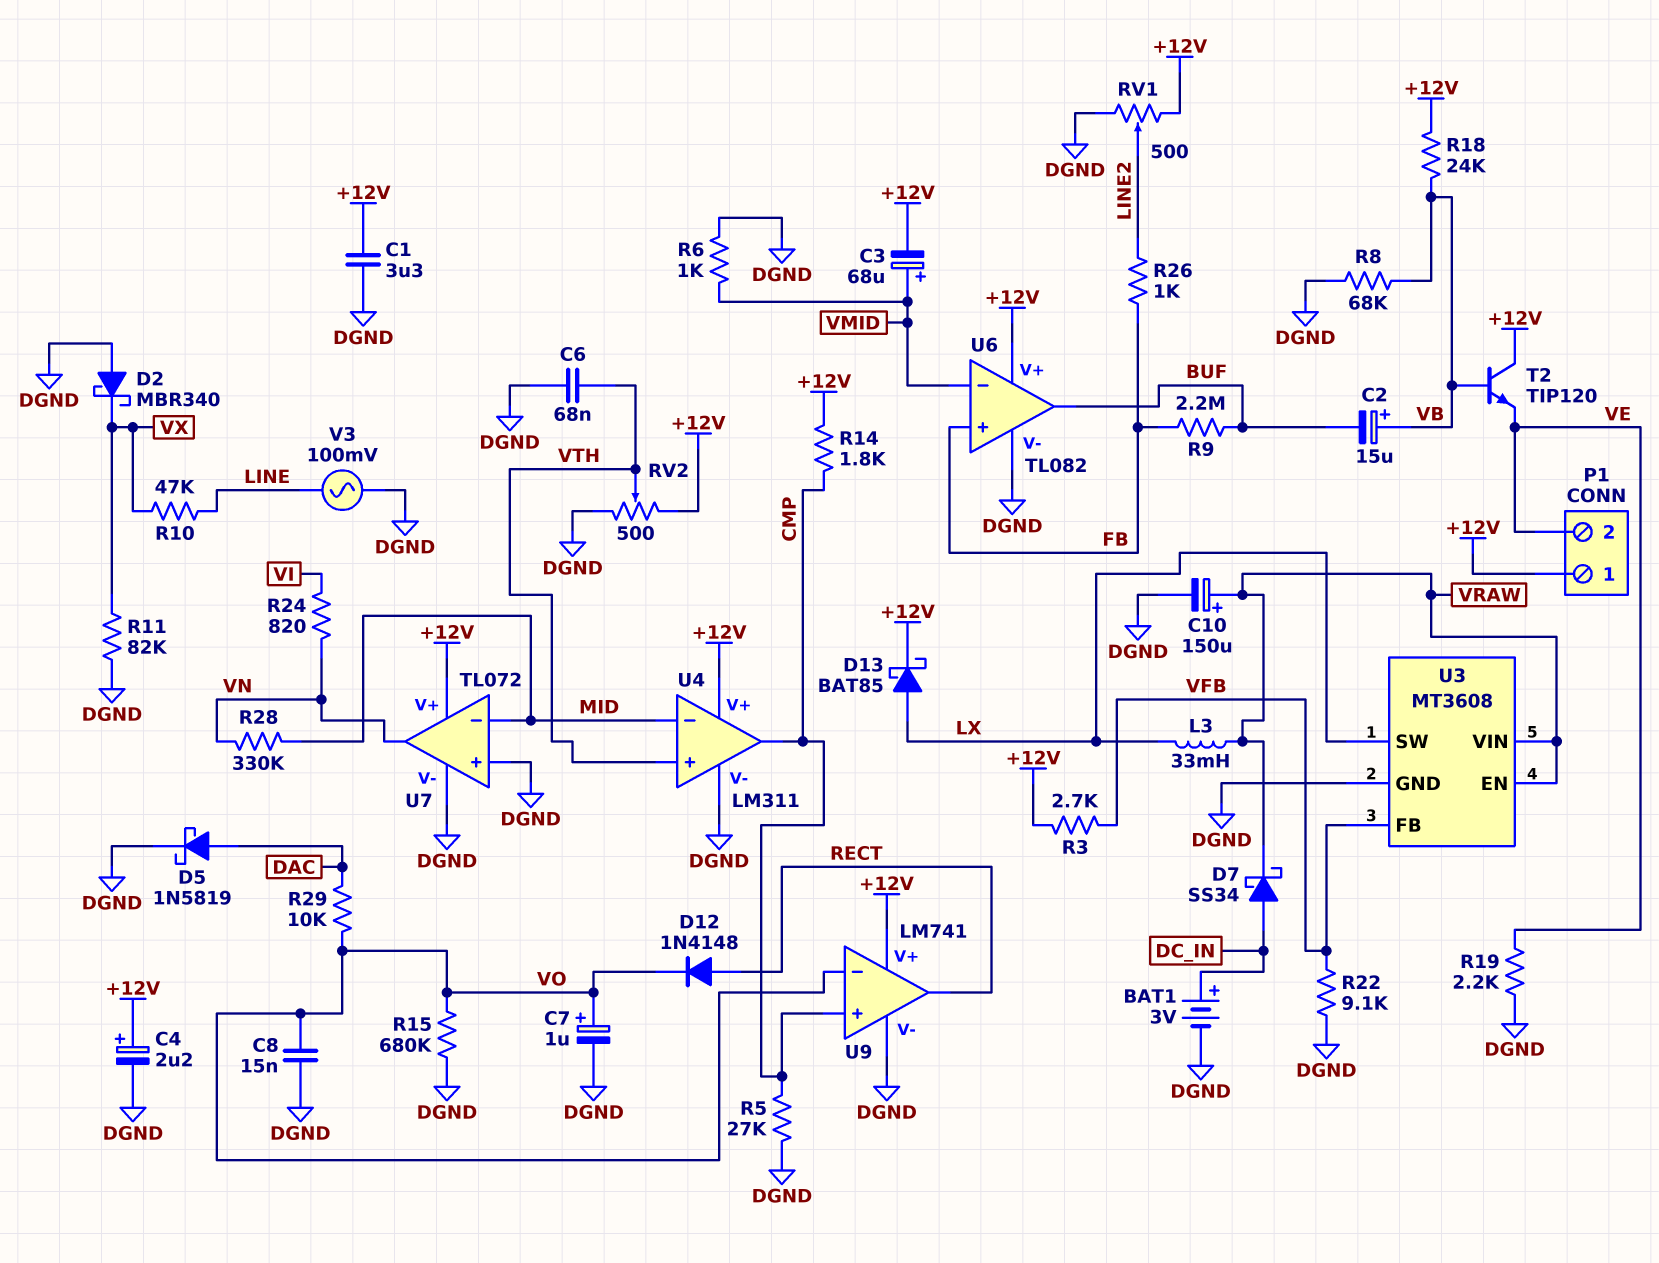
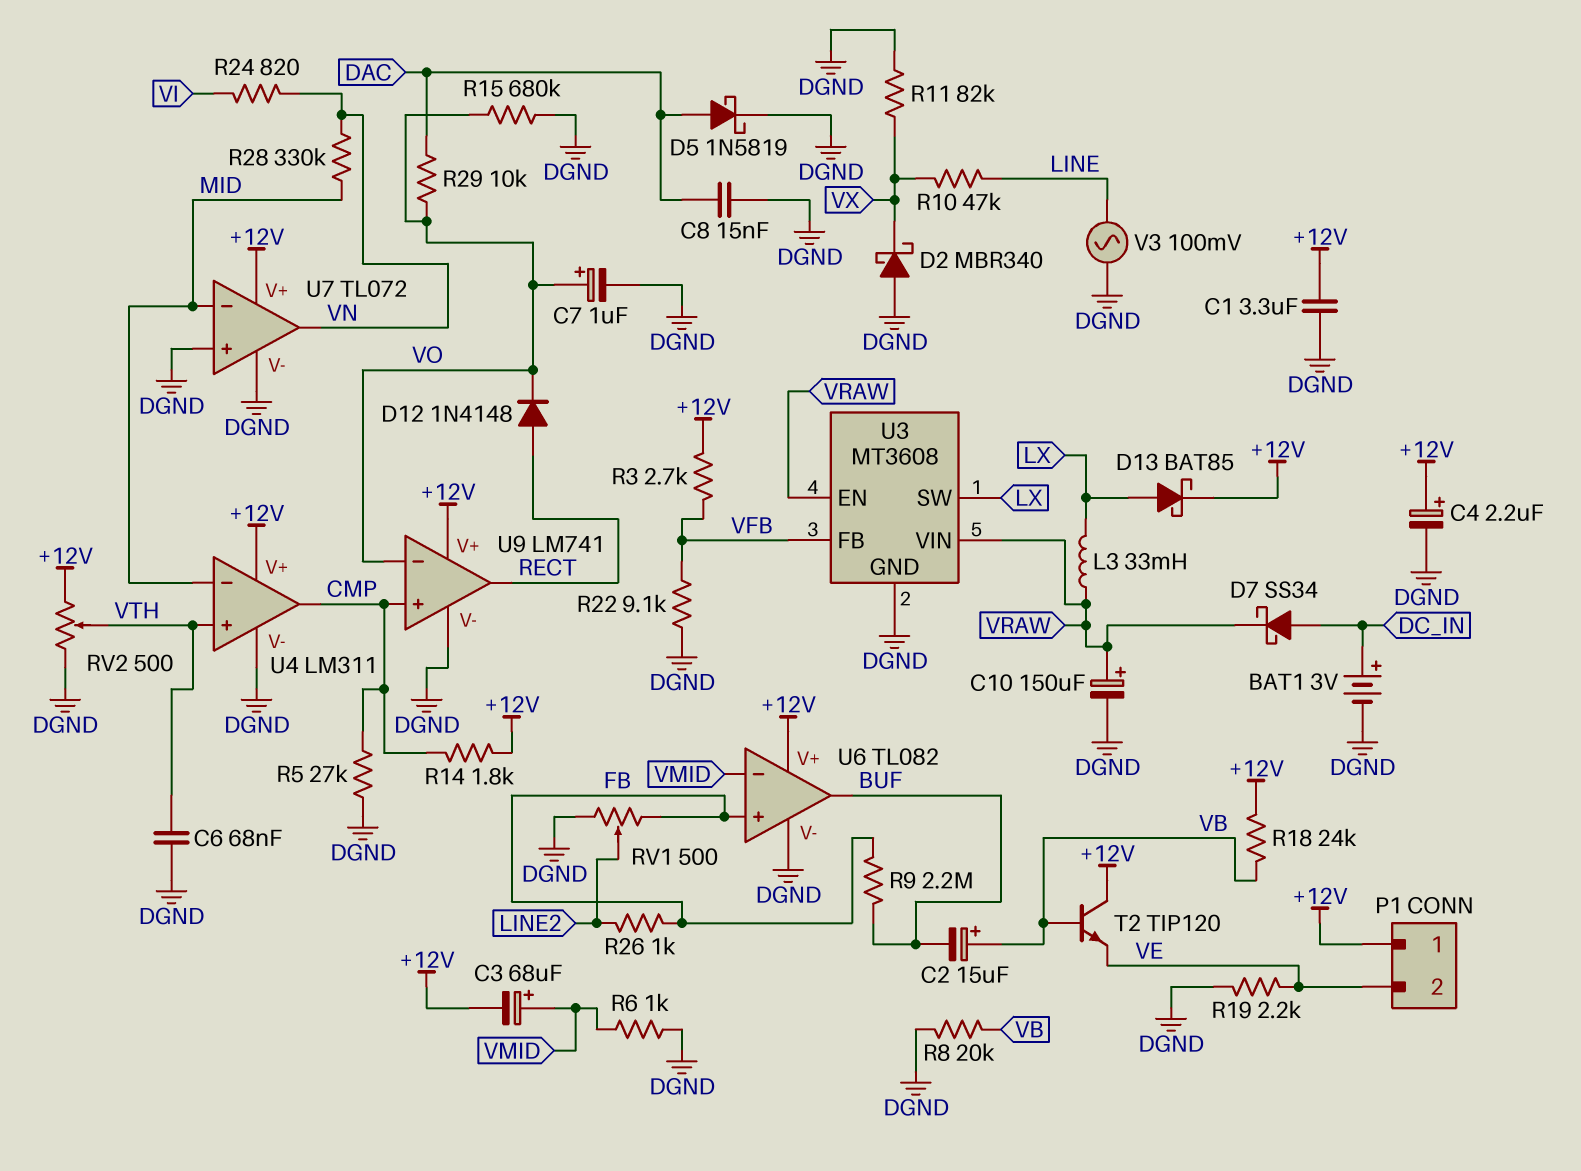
C8: 15nF (DGND, VO) -> 15nF (DAC, DGND)
R8: 68k (DGND, VB) -> 20k (DGND, VB)
RV1: 500 (+12V, DGND, wiper LINE2) -> 500 (DGND, FB, wiper LINE2)

